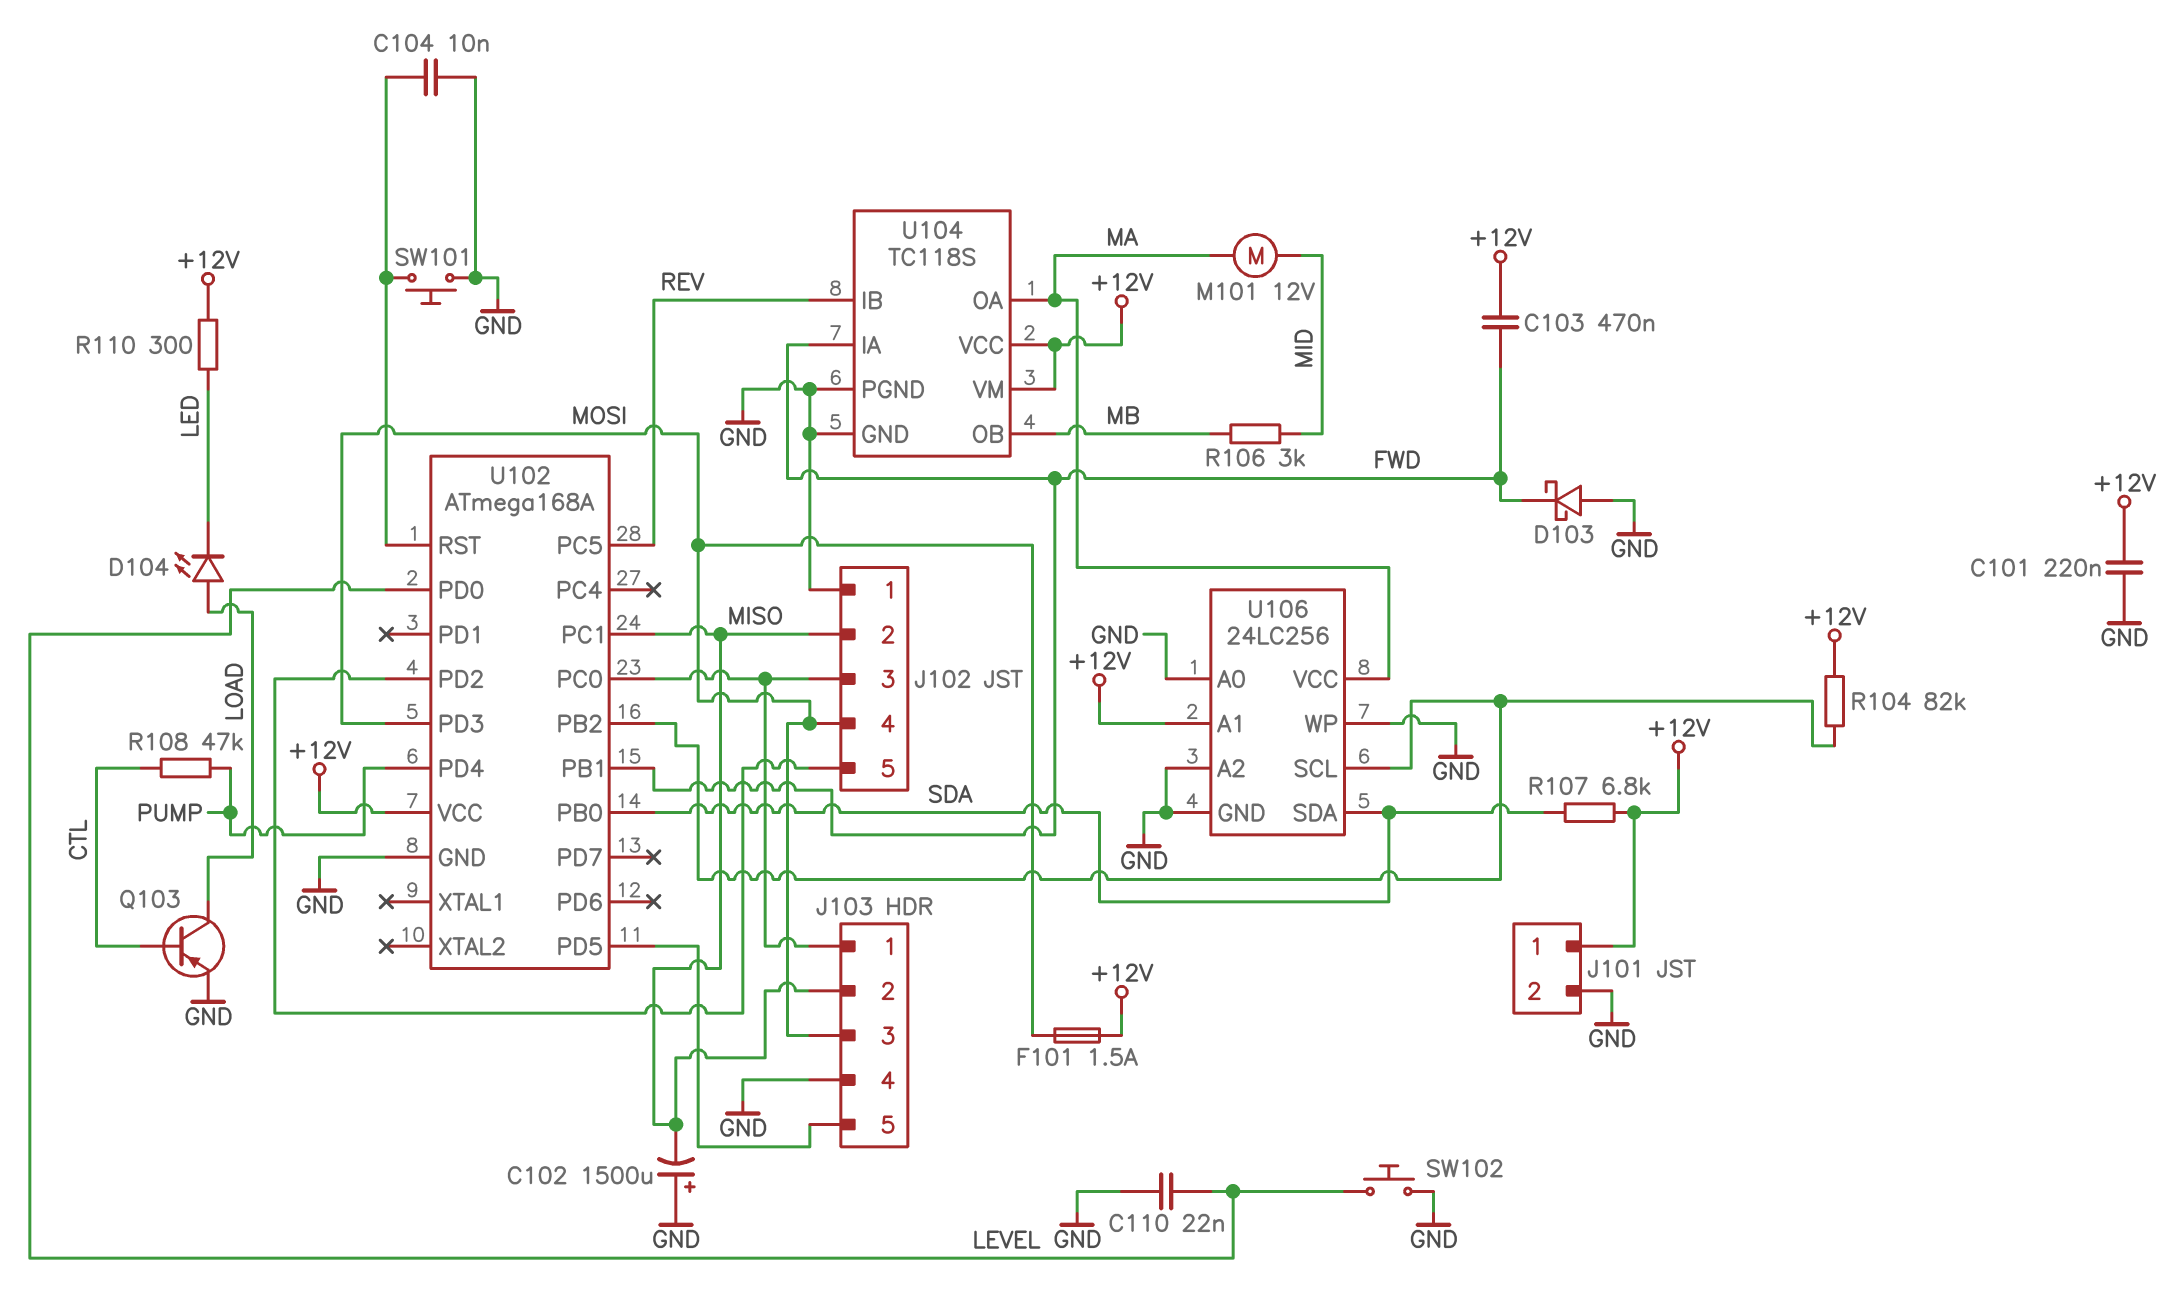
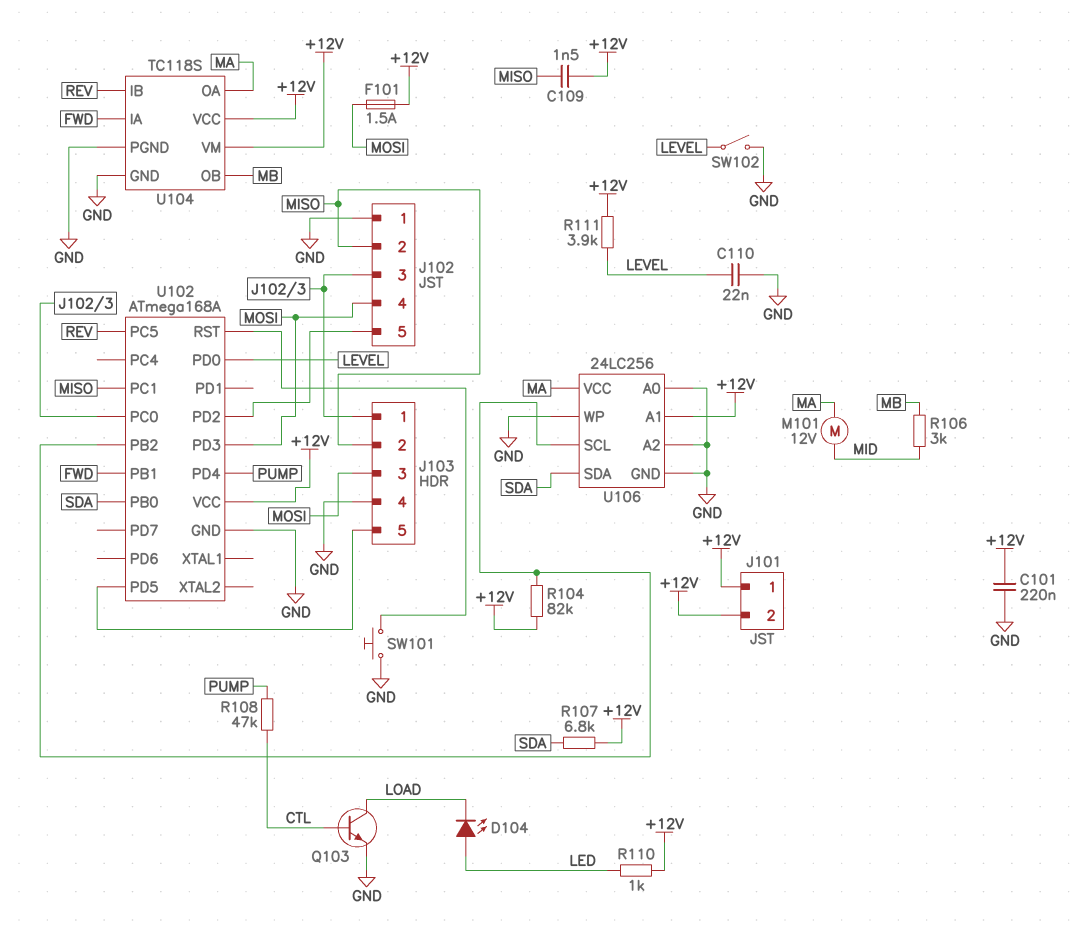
C102: 1500uF (plus GND, minus MISO) -> none
C103: 470nF (+12V, FWD) -> none
C104: 10nF (GND, U102/RST) -> none
C109: none -> 1.5nF (+12V, MISO)
D103: schottky (A GND, K FWD) -> none
D104: LED (A LOAD, K LED) -> LED (A LED, K LOAD)
J101 pin 2: GND -> +12V
Q103: PNP (B CTL, C LOAD, E GND) -> NPN (B CTL, C LOAD, E GND)
R110: 300 (+12V, LED) -> 1k (+12V, LED)
R111: none -> 3.9k (+12V, LEVEL)
SW102: button (GND, LEVEL) -> switch (GND, LEVEL)

